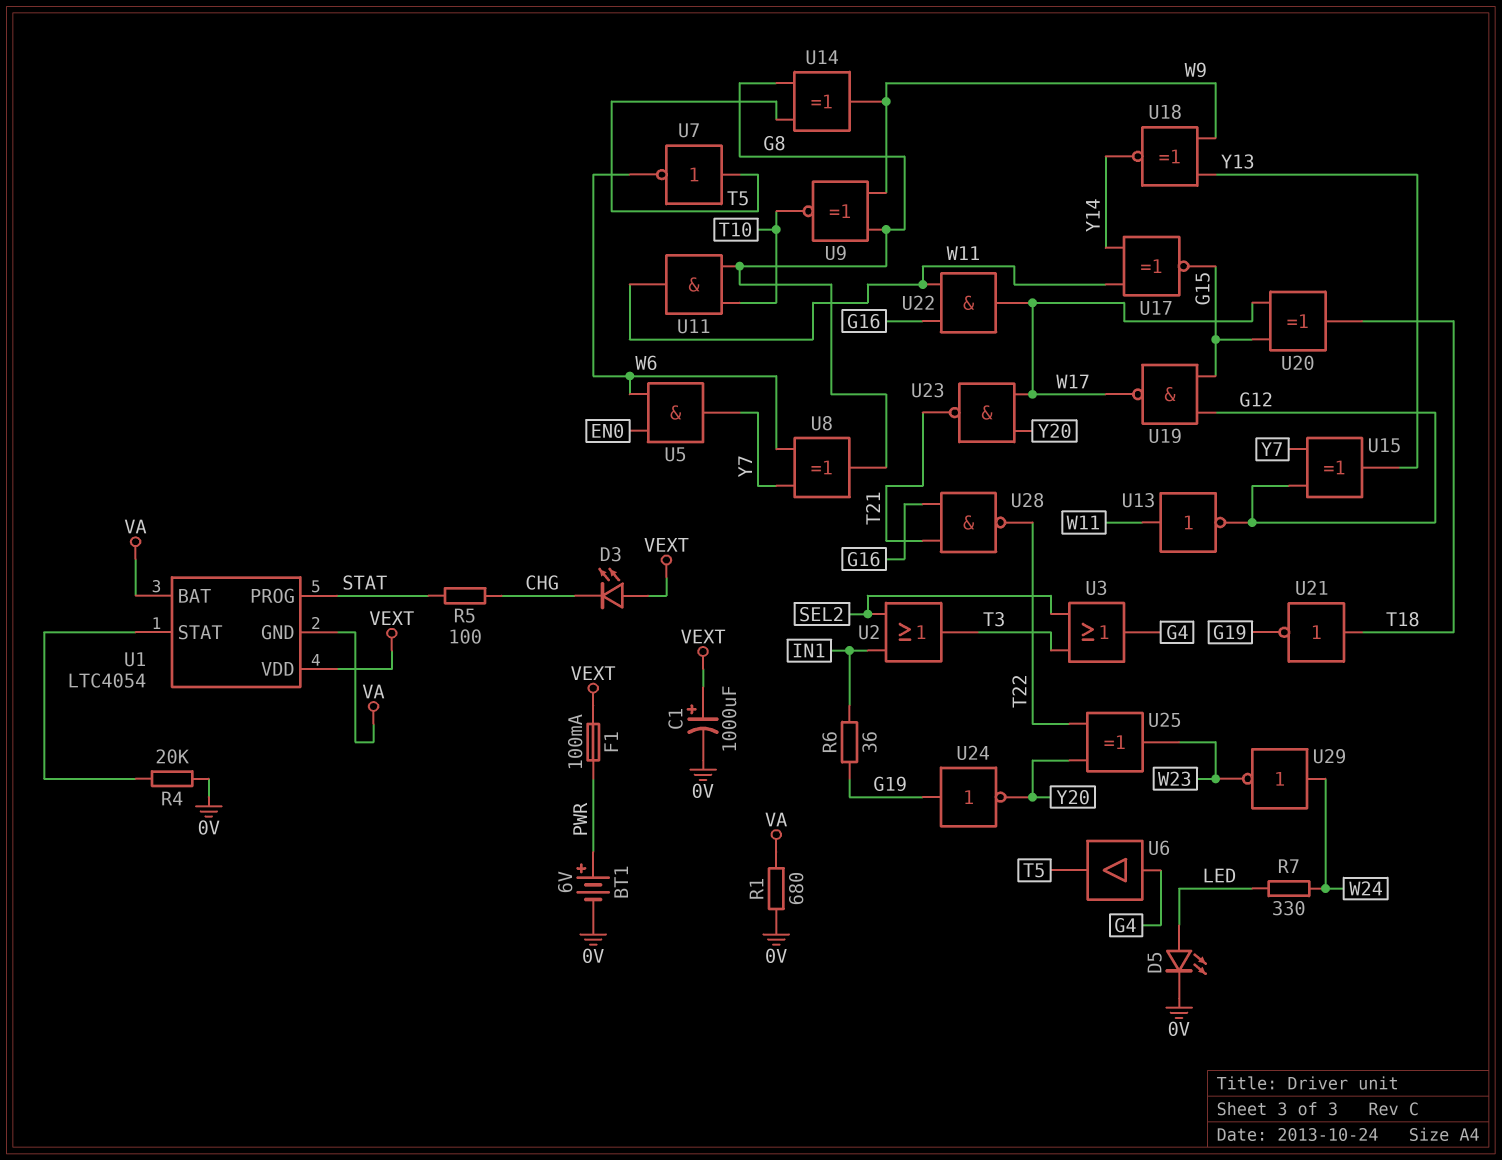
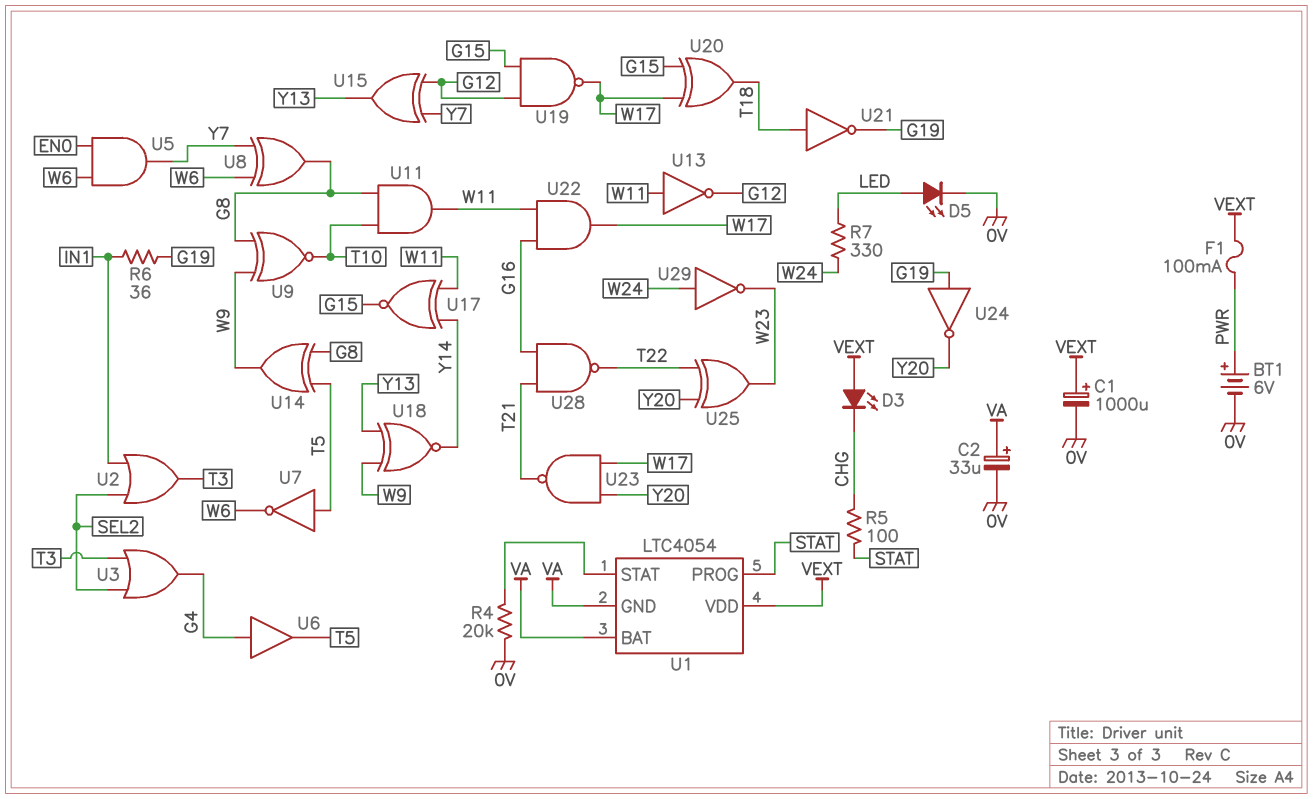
C2: none -> 33uF (plus VA, minus 0V)
R1: 680 (0V, VA) -> none

